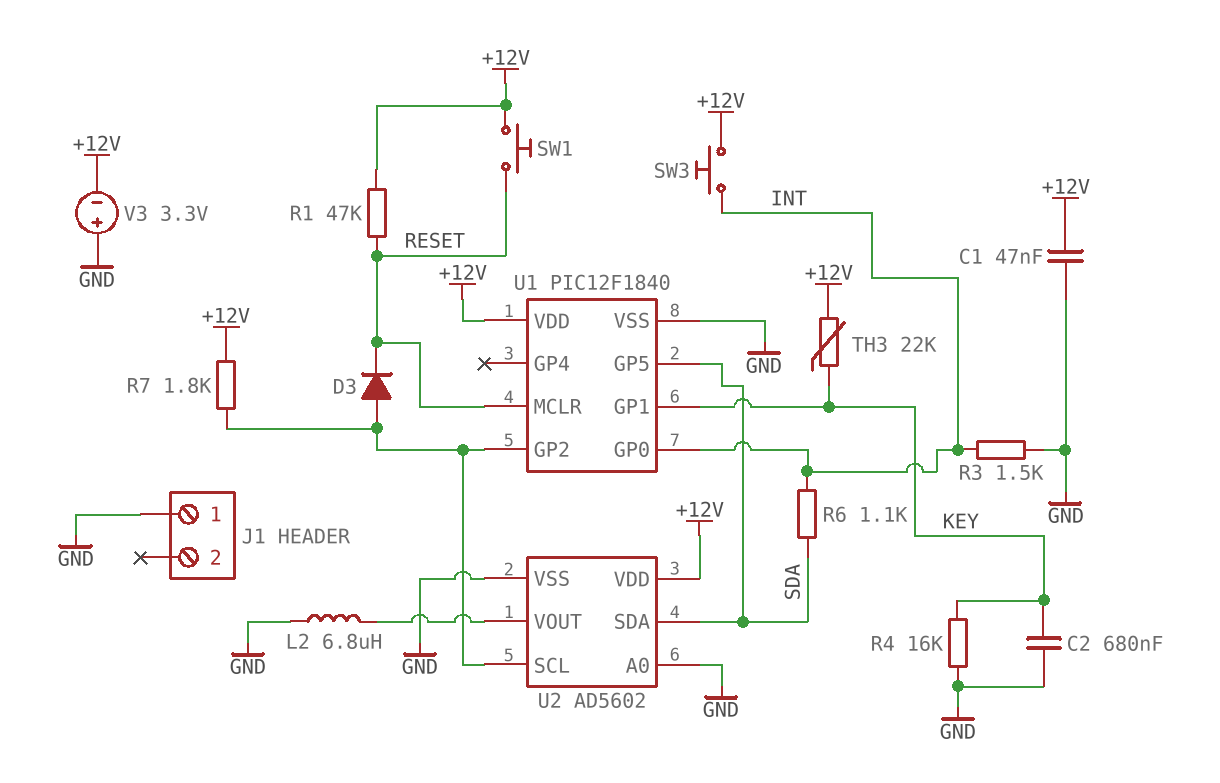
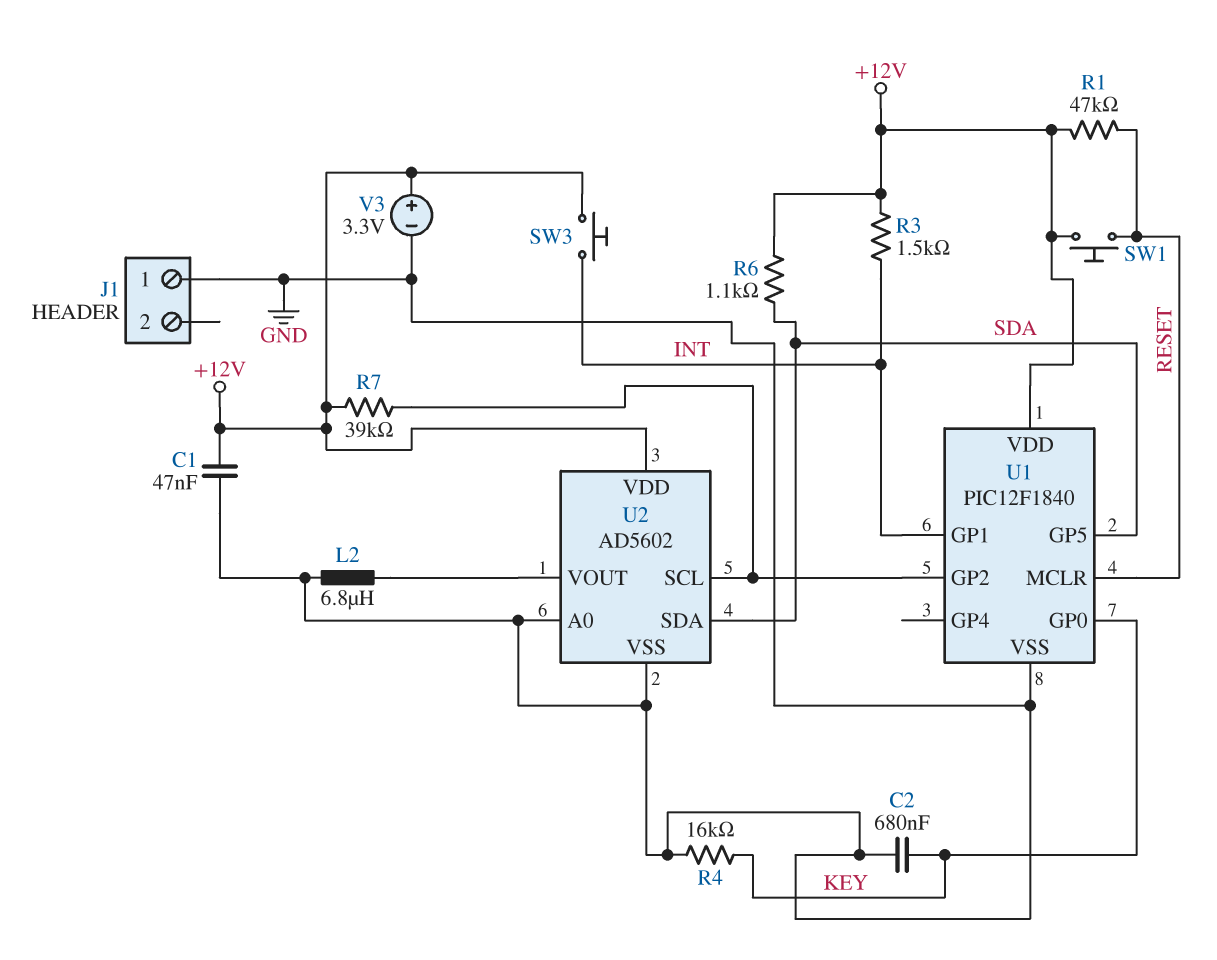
D3: diode (A U1/GP2, K RESET) -> none
R3: 1.5k (GND, INT) -> 1.5k (+12V, INT)
R6: 1.1k (INT, SDA) -> 1.1k (+12V, SDA)
R7: 1.8k (+12V, U1/GP2) -> 39k (+12V, U1/GP2)
TH3: 22k (+12V, KEY) -> none
U1 pin GP0: INT -> KEY
U1 pin GP1: KEY -> INT
V3: 3.3V (plus GND, minus +12V) -> 3.3V (plus +12V, minus GND)

